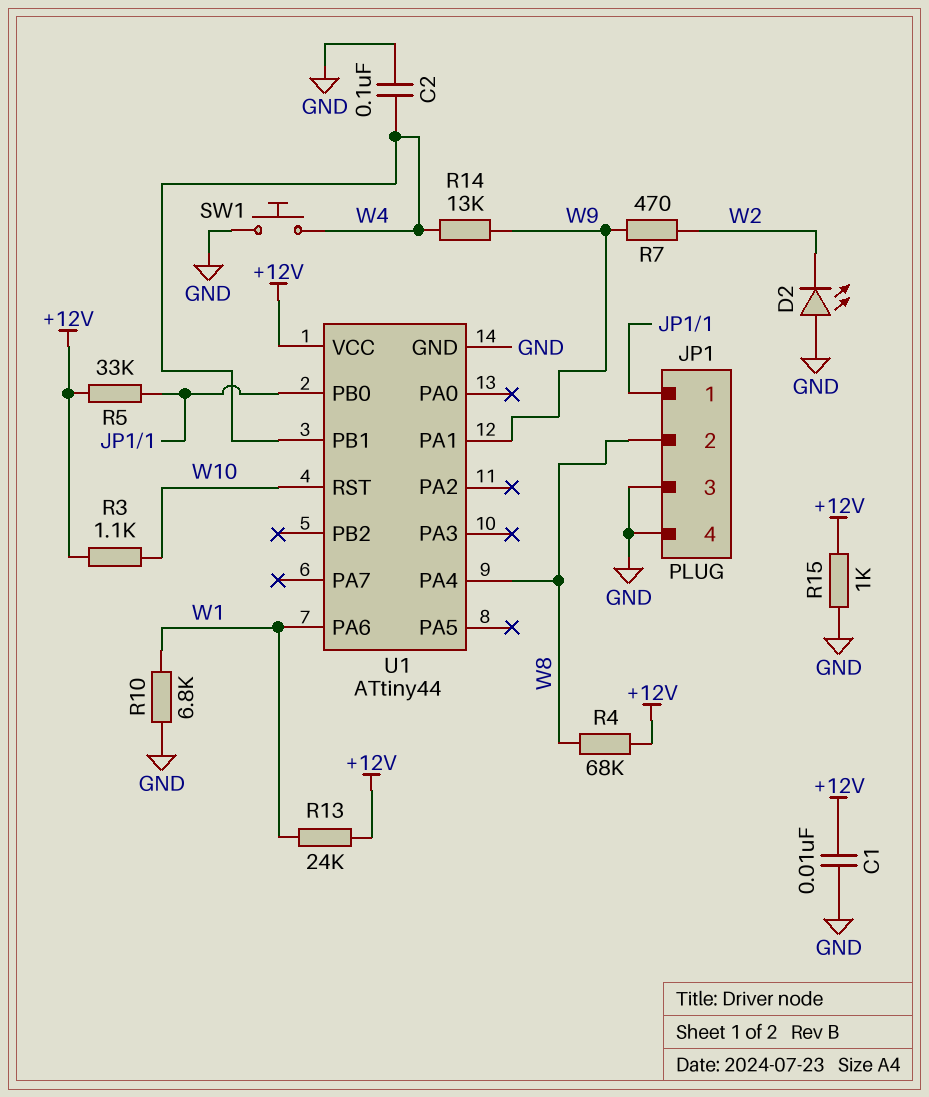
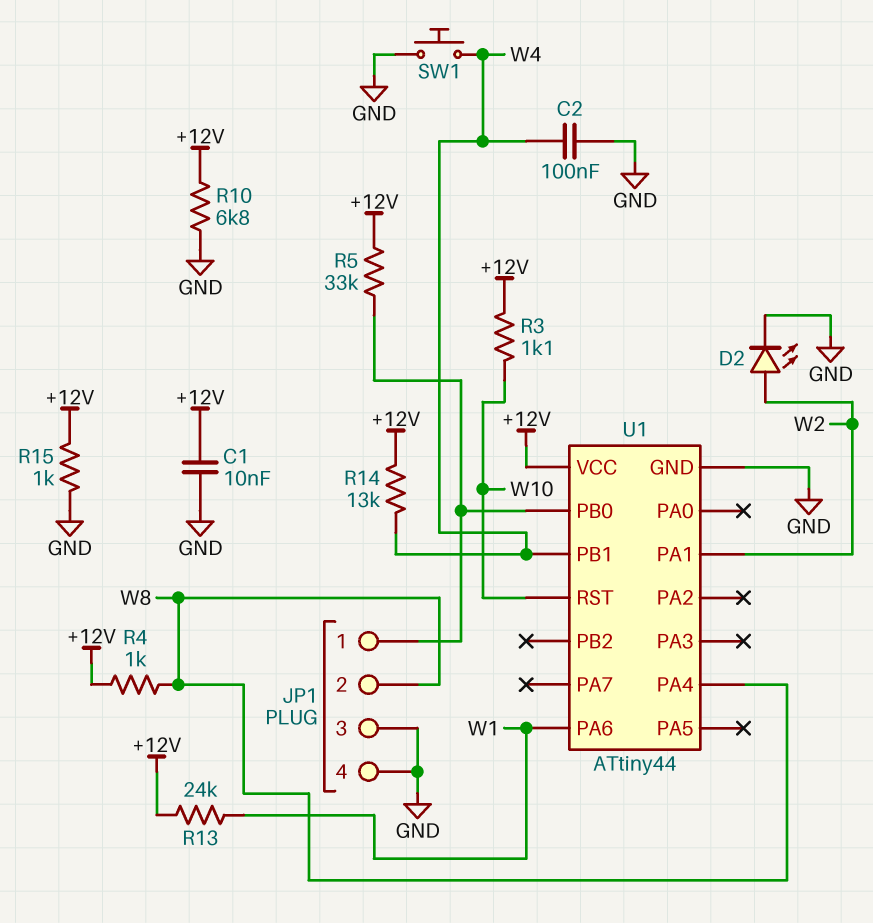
D2: LED (A GND, K W2) -> LED (A W2, K GND)
R4: 68k (+12V, W8) -> 1k (+12V, W8)
R7: 470 (W2, W9) -> none
R10: 6.8k (GND, W1) -> 6.8k (+12V, GND)
R14: 13k (W4, W9) -> 13k (+12V, W4)
U1 pin PA1: W9 -> W2

